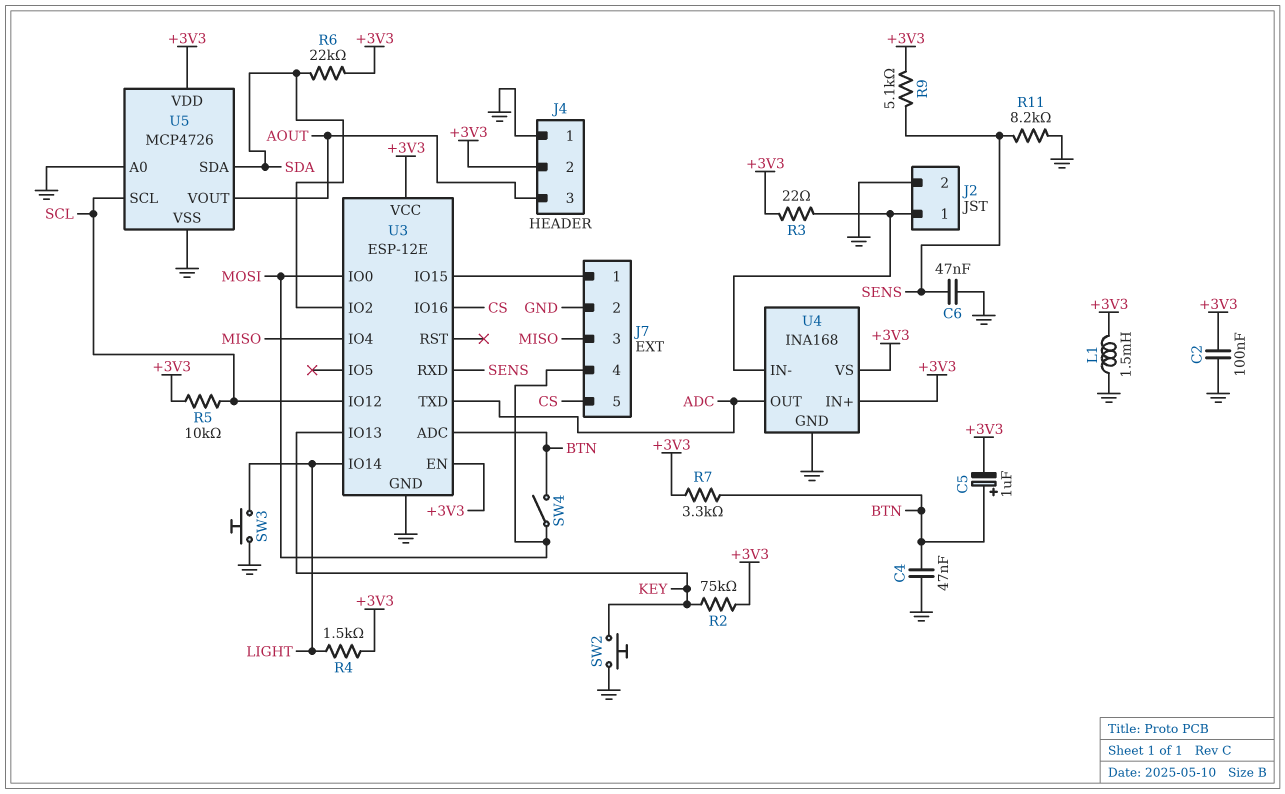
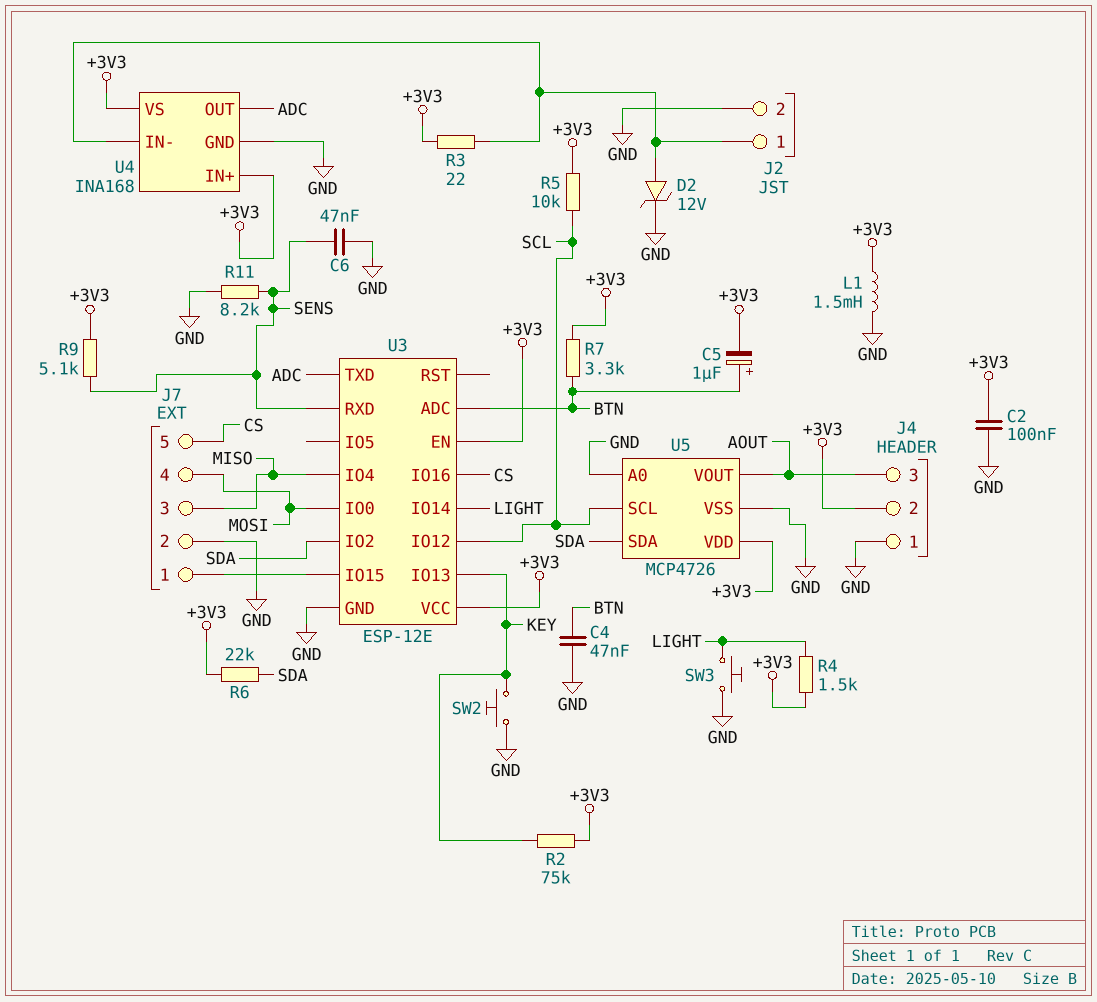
D2: none -> zener 12V (A J2/1, K GND)
SW4: switch (BTN, MOSI) -> none

